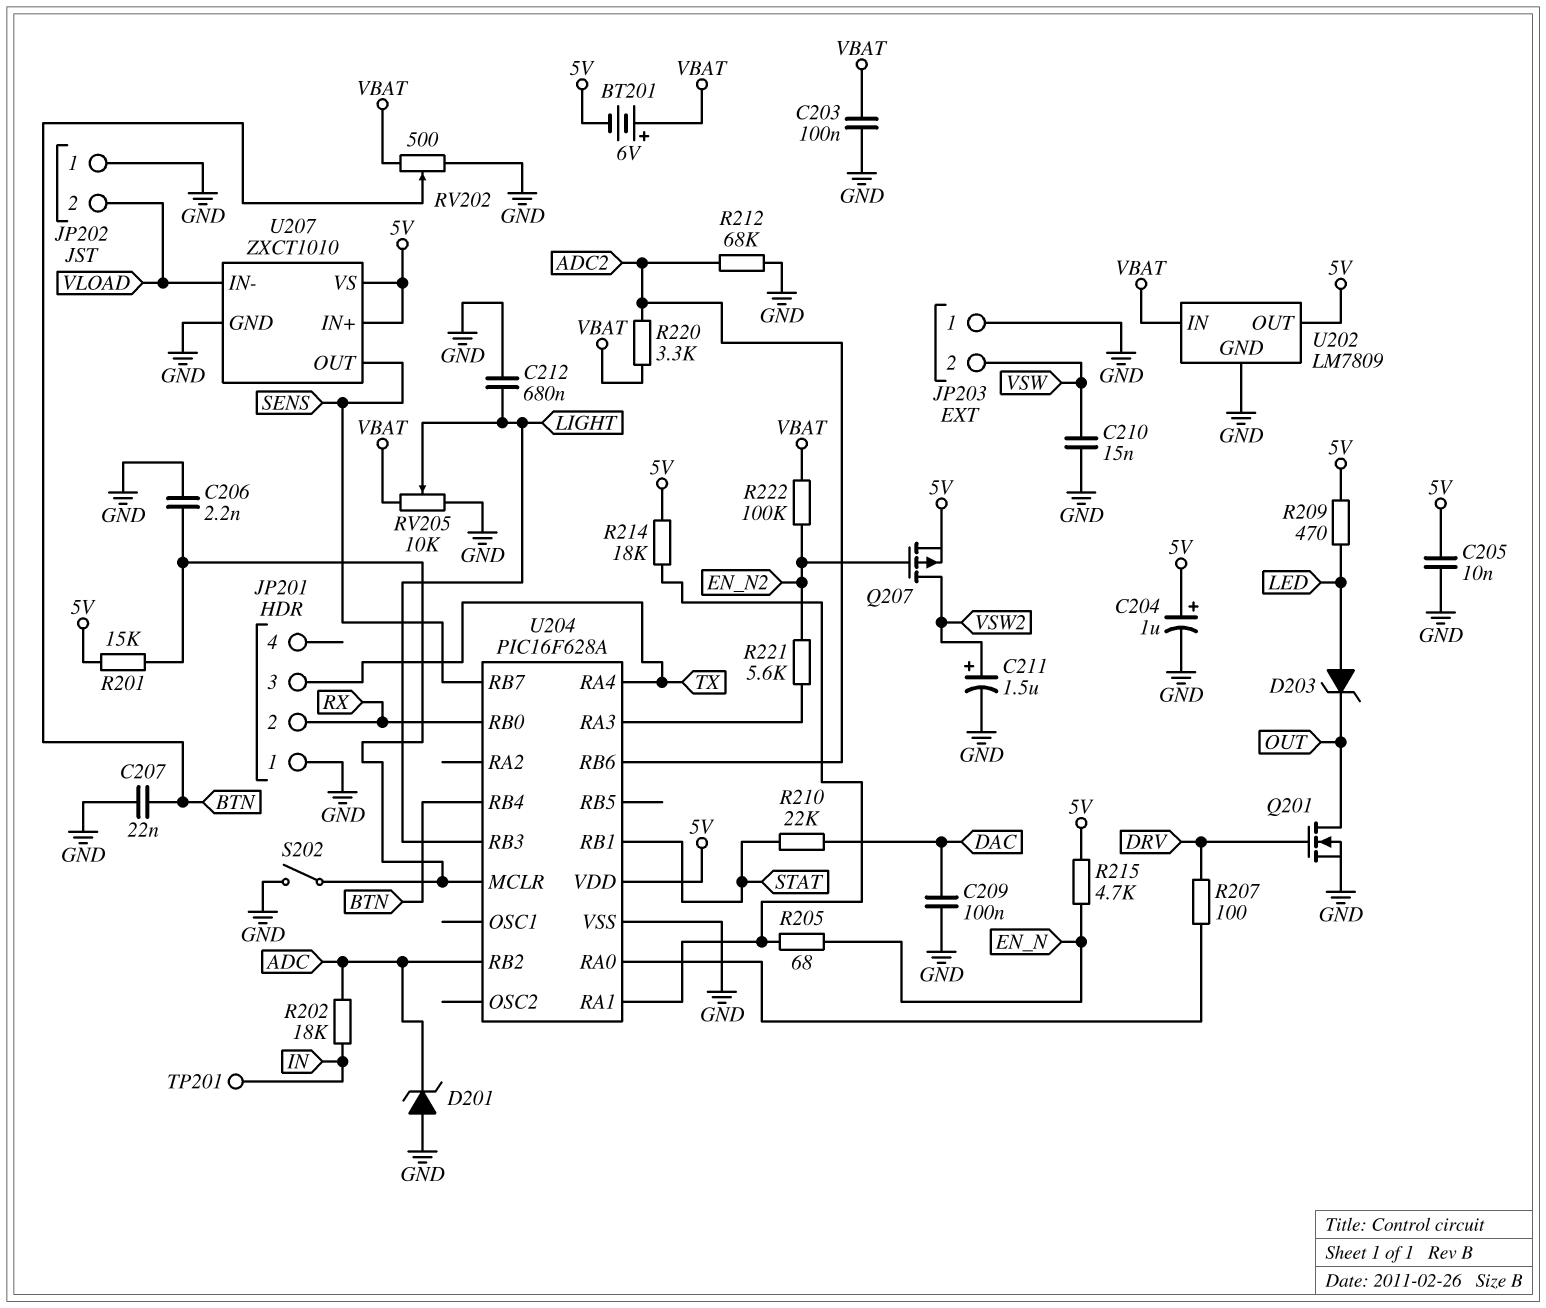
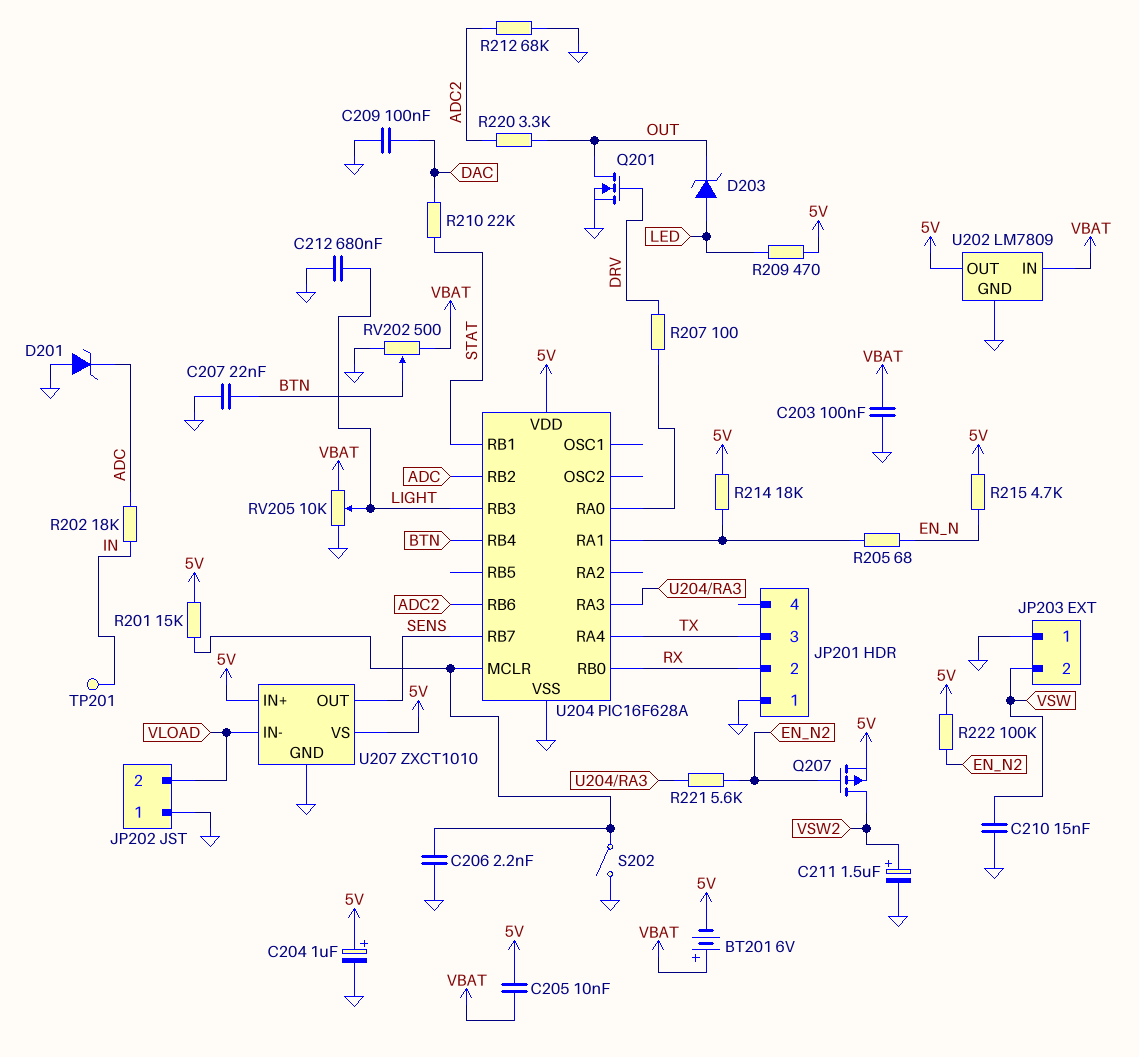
C205: 10nF (5V, GND) -> 10nF (5V, VBAT)
R220: 3.3k (ADC2, VBAT) -> 3.3k (ADC2, OUT)
R222: 100k (EN_N2, VBAT) -> 100k (5V, EN_N2)

